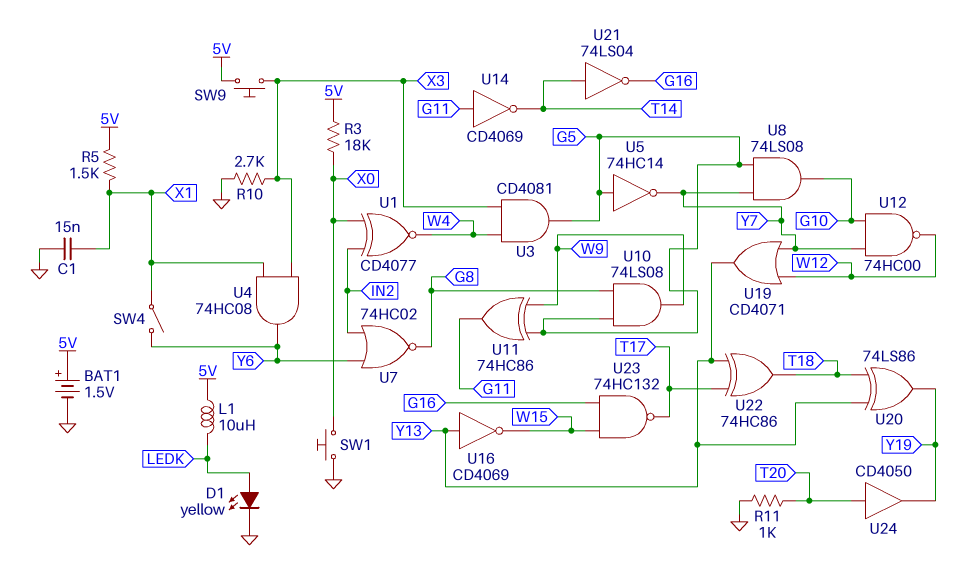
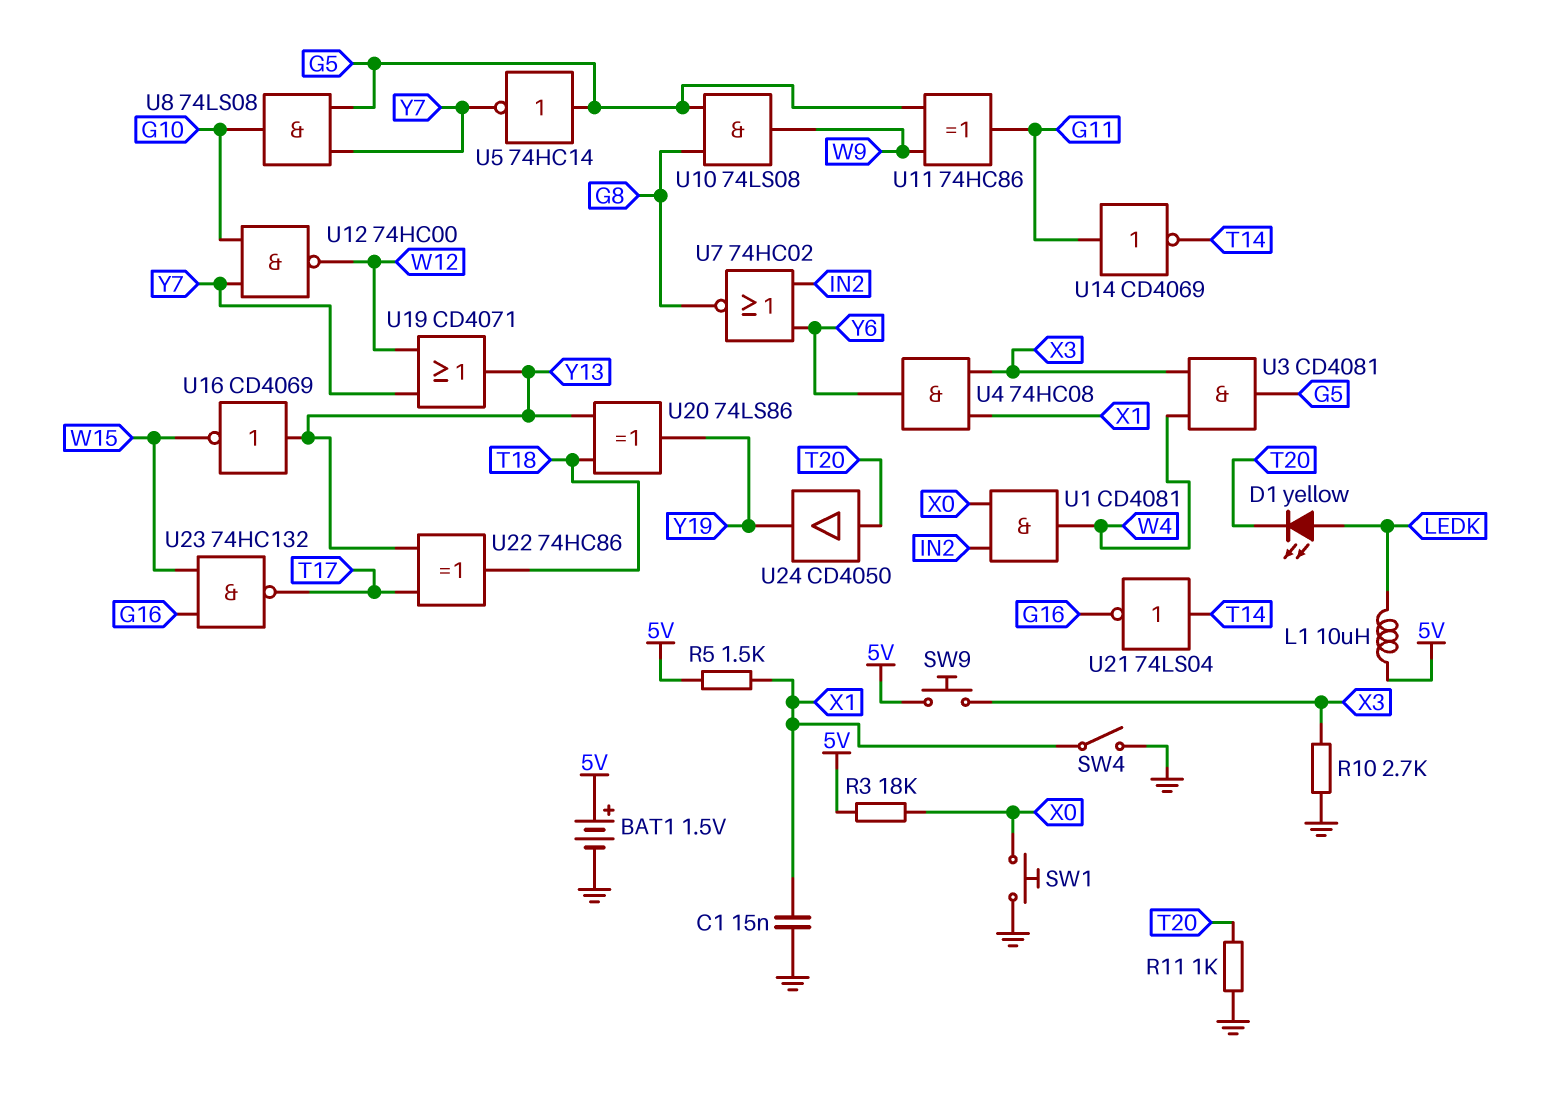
D1: LED yellow (A LEDK, K GND) -> LED yellow (A LEDK, K T20)
SW4: switch (X1, Y6) -> switch (GND, X1)
U1: XNOR CD4077 (in IN2, in X0, out W4) -> AND CD4081 (in IN2, in X0, out W4)

